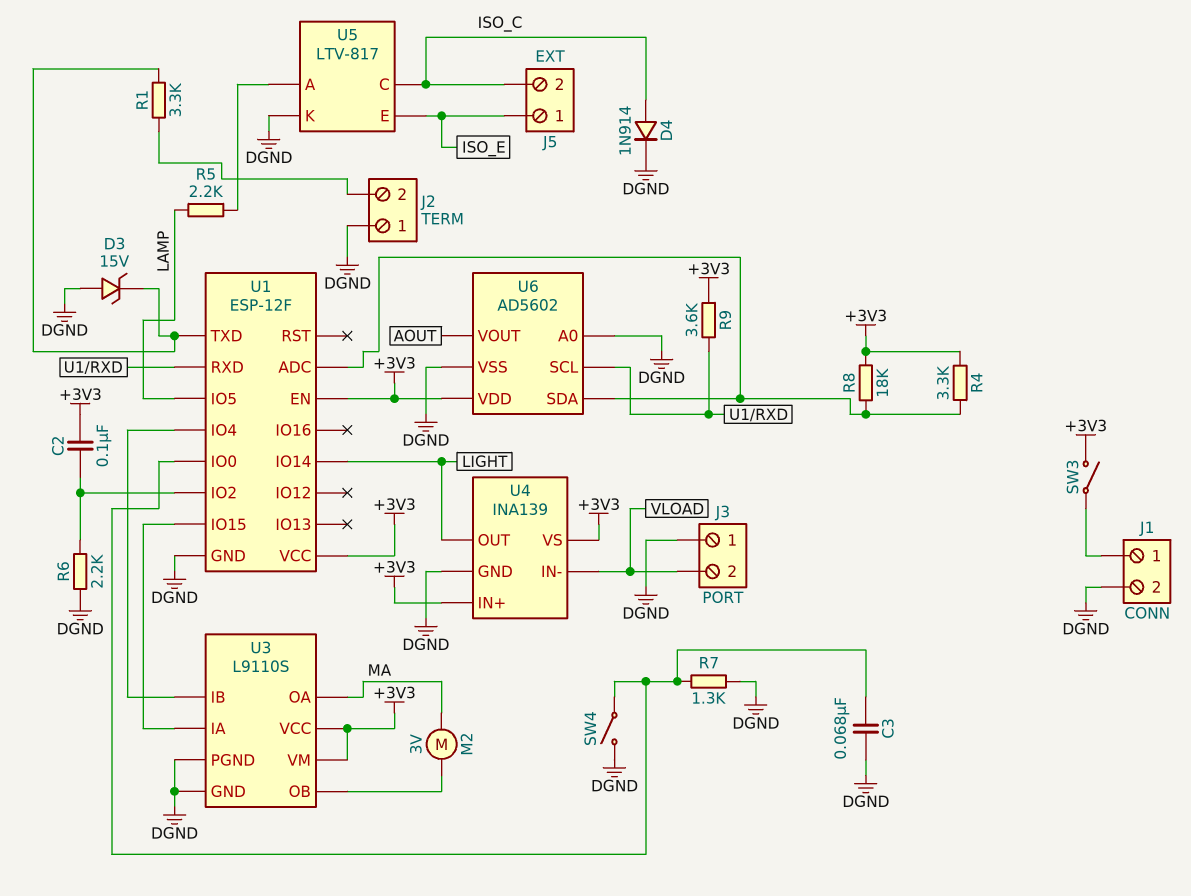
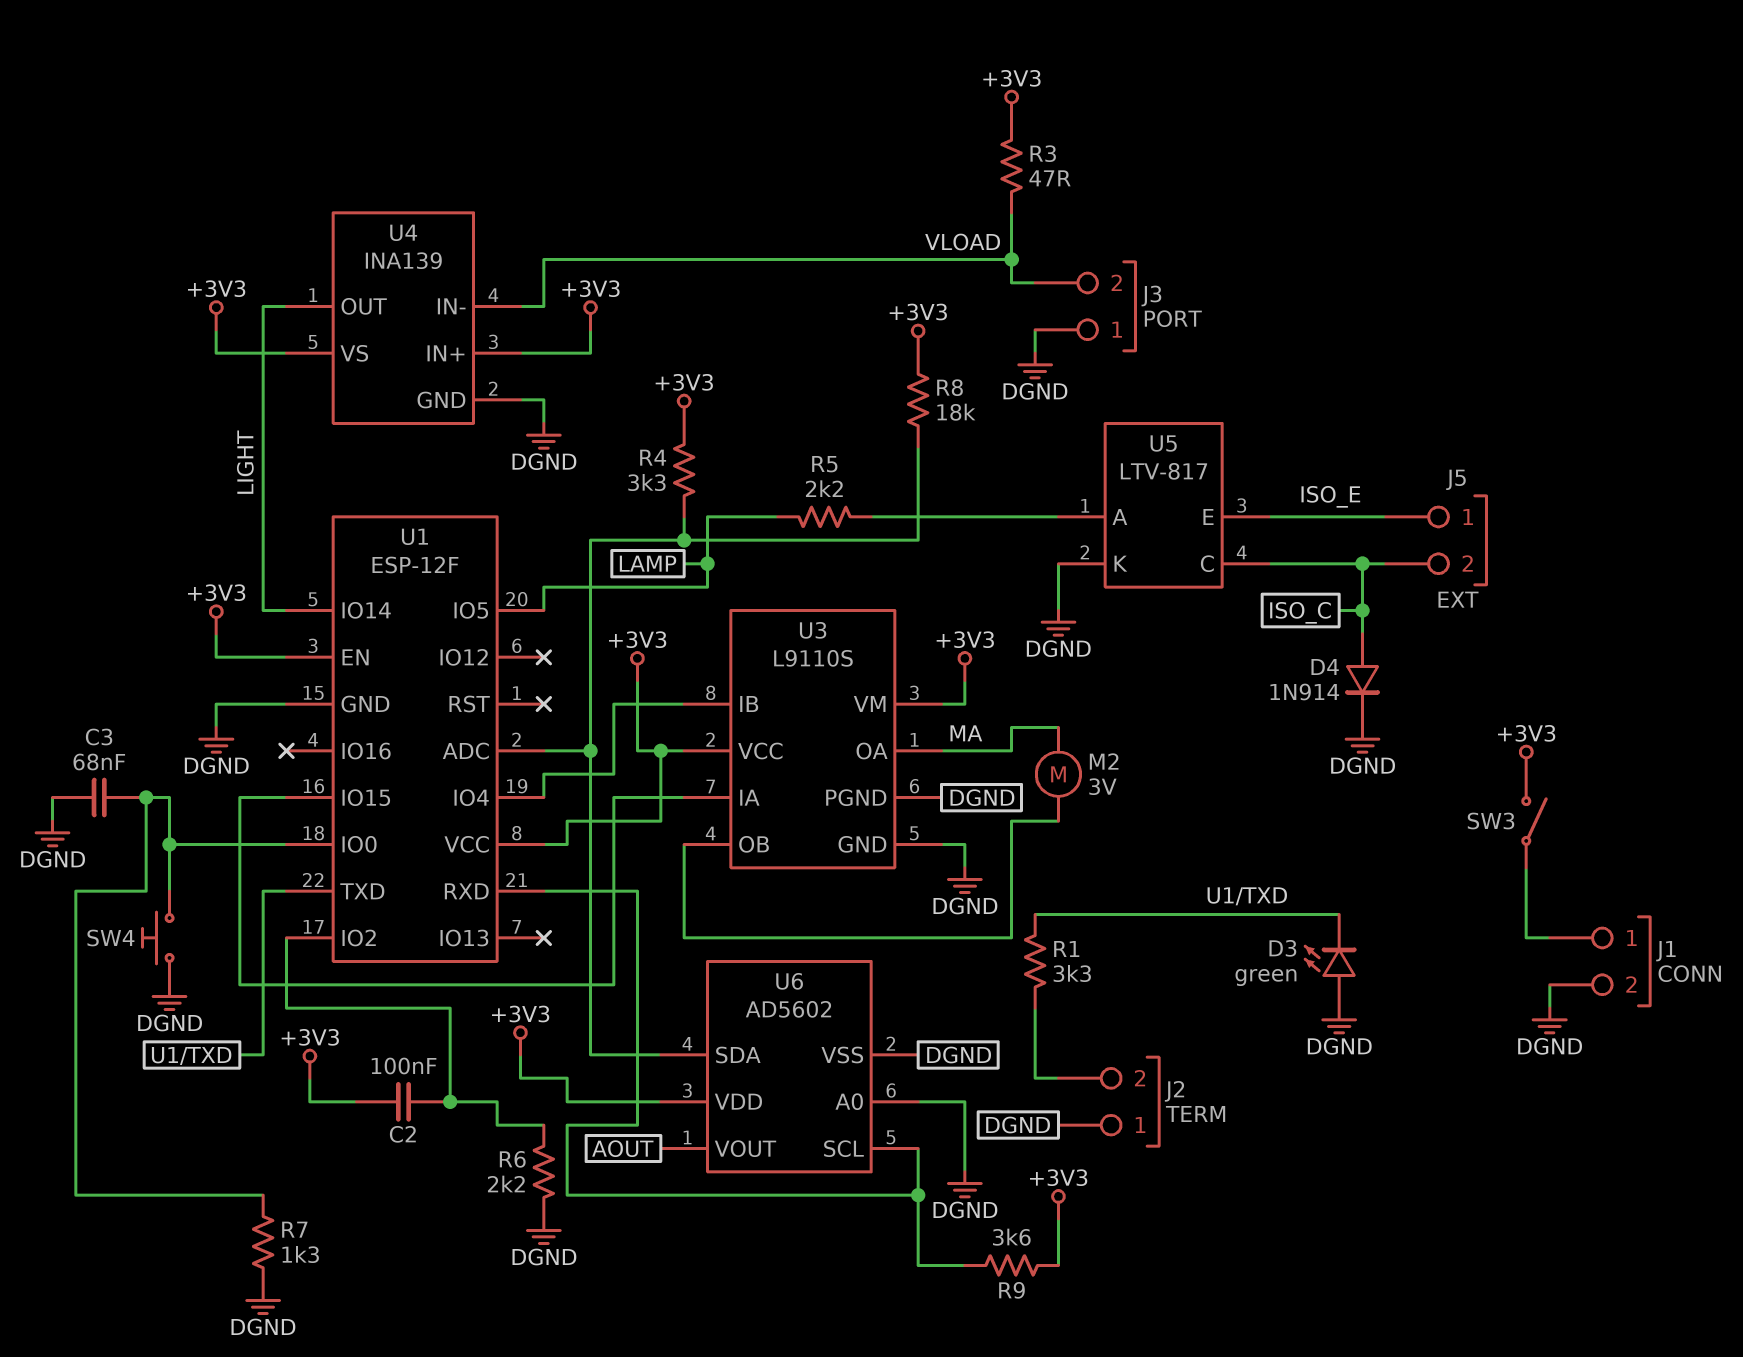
D3: zener 15V (A DGND, K U1/TXD) -> LED green (A DGND, K U1/TXD)
R3: none -> 47 (+3V3, VLOAD)
SW4: switch (DGND, U1/IO0) -> button (DGND, U1/IO0)

